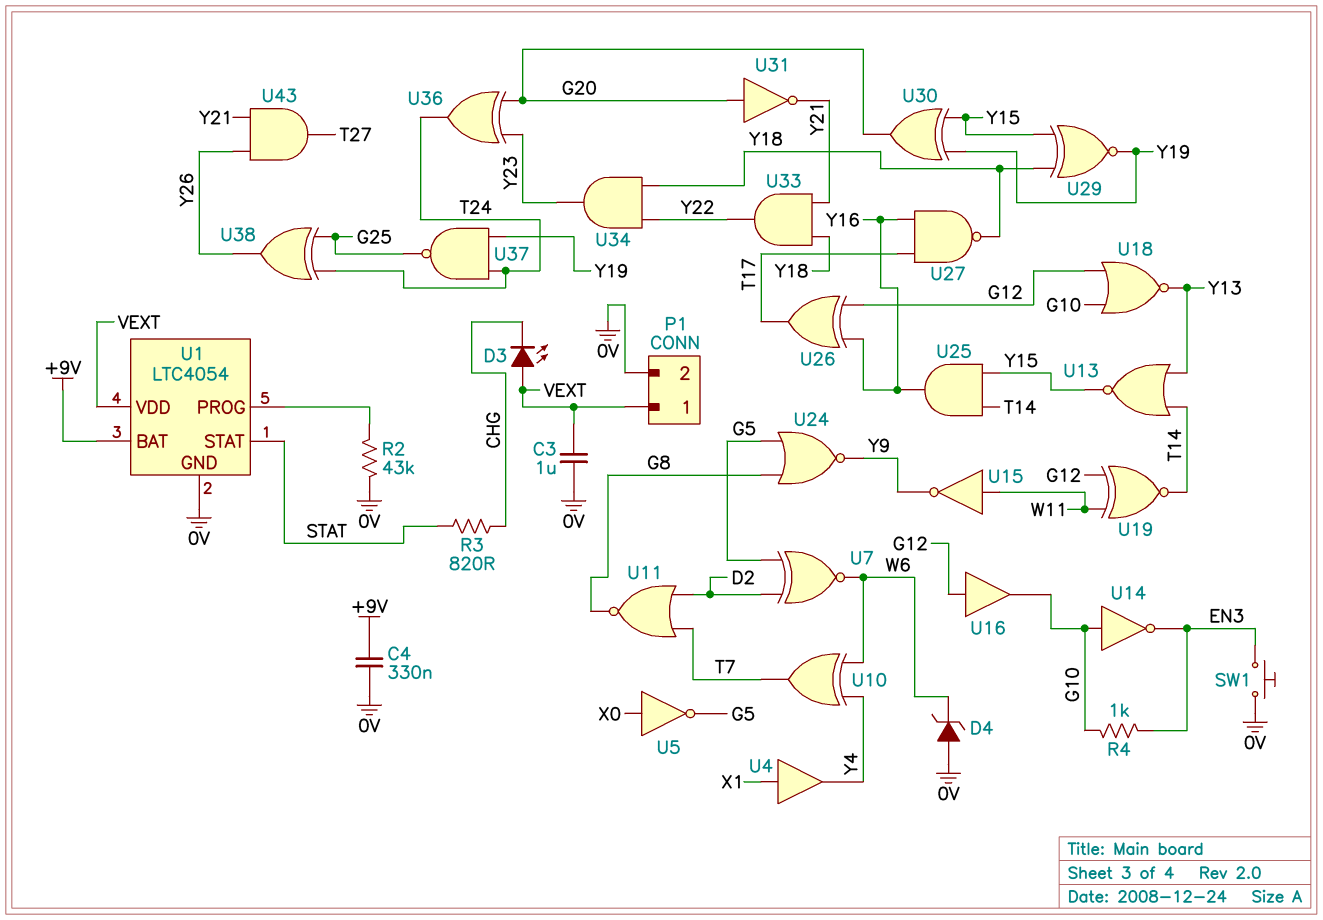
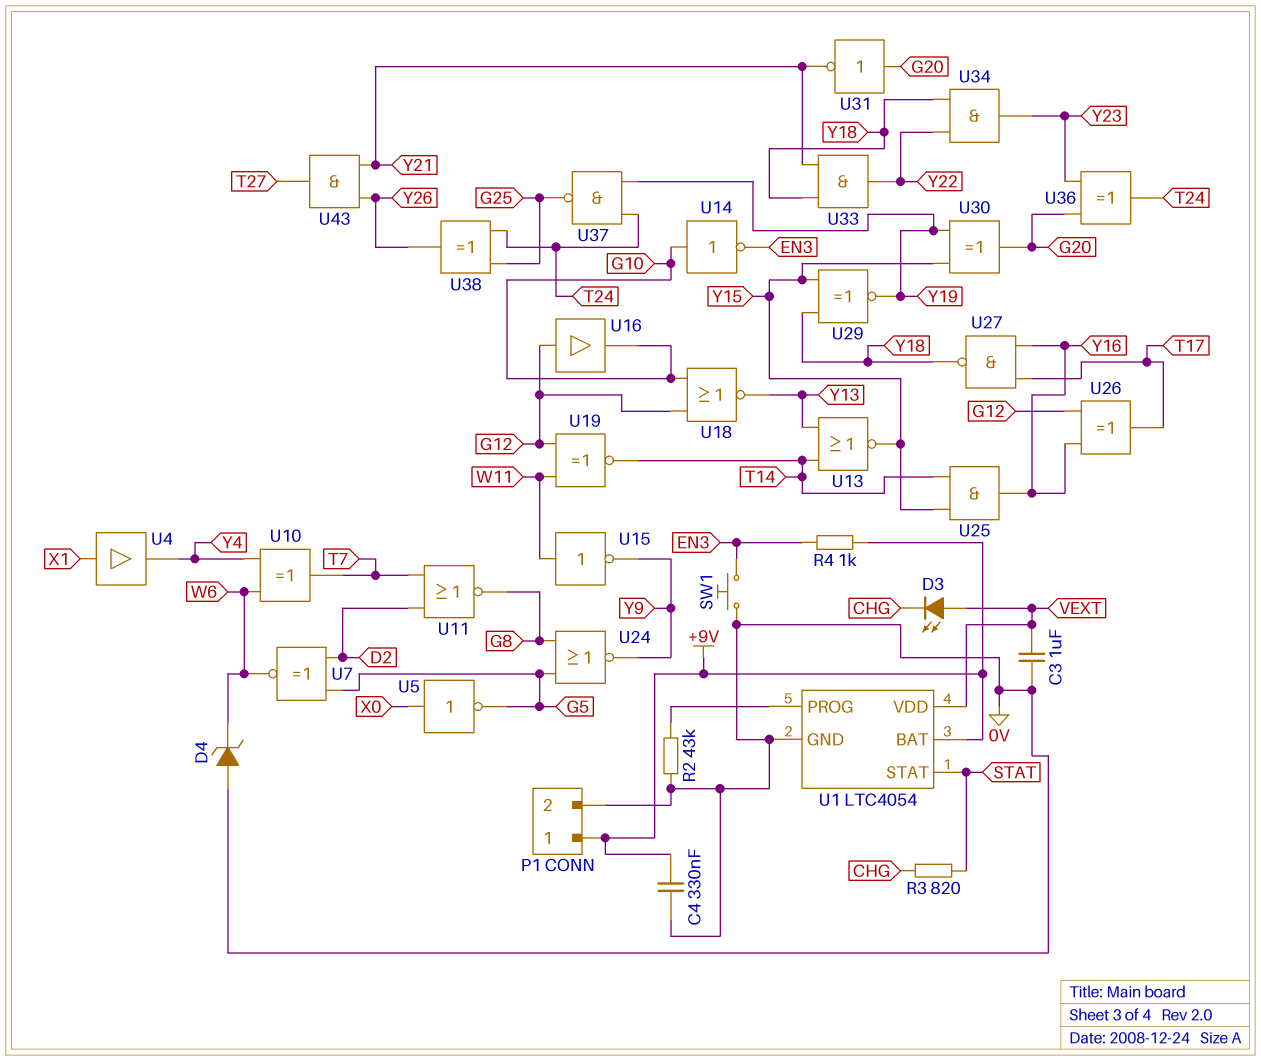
P1 pin 1: VEXT -> +9V
R4: 1k (EN3, G10) -> 1k (+9V, EN3)

